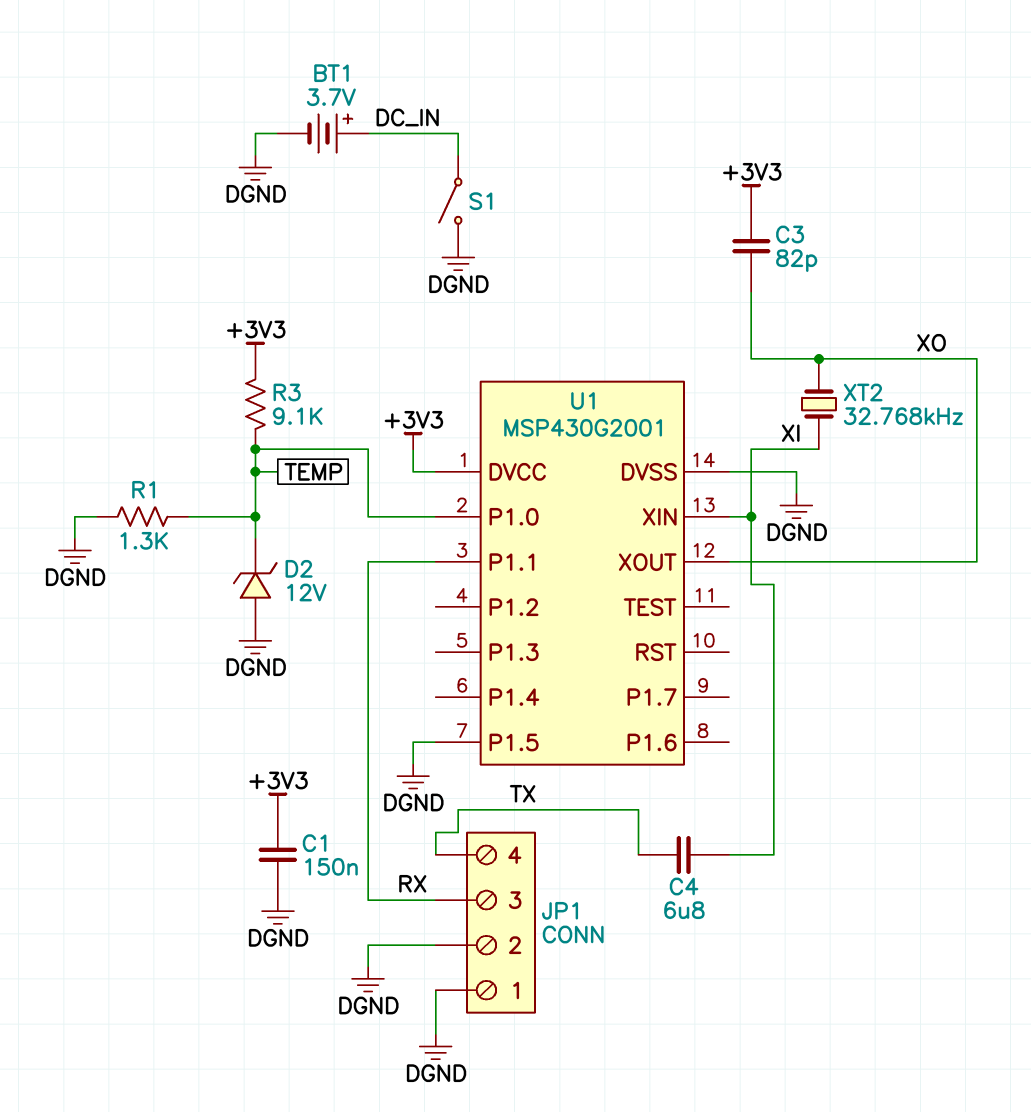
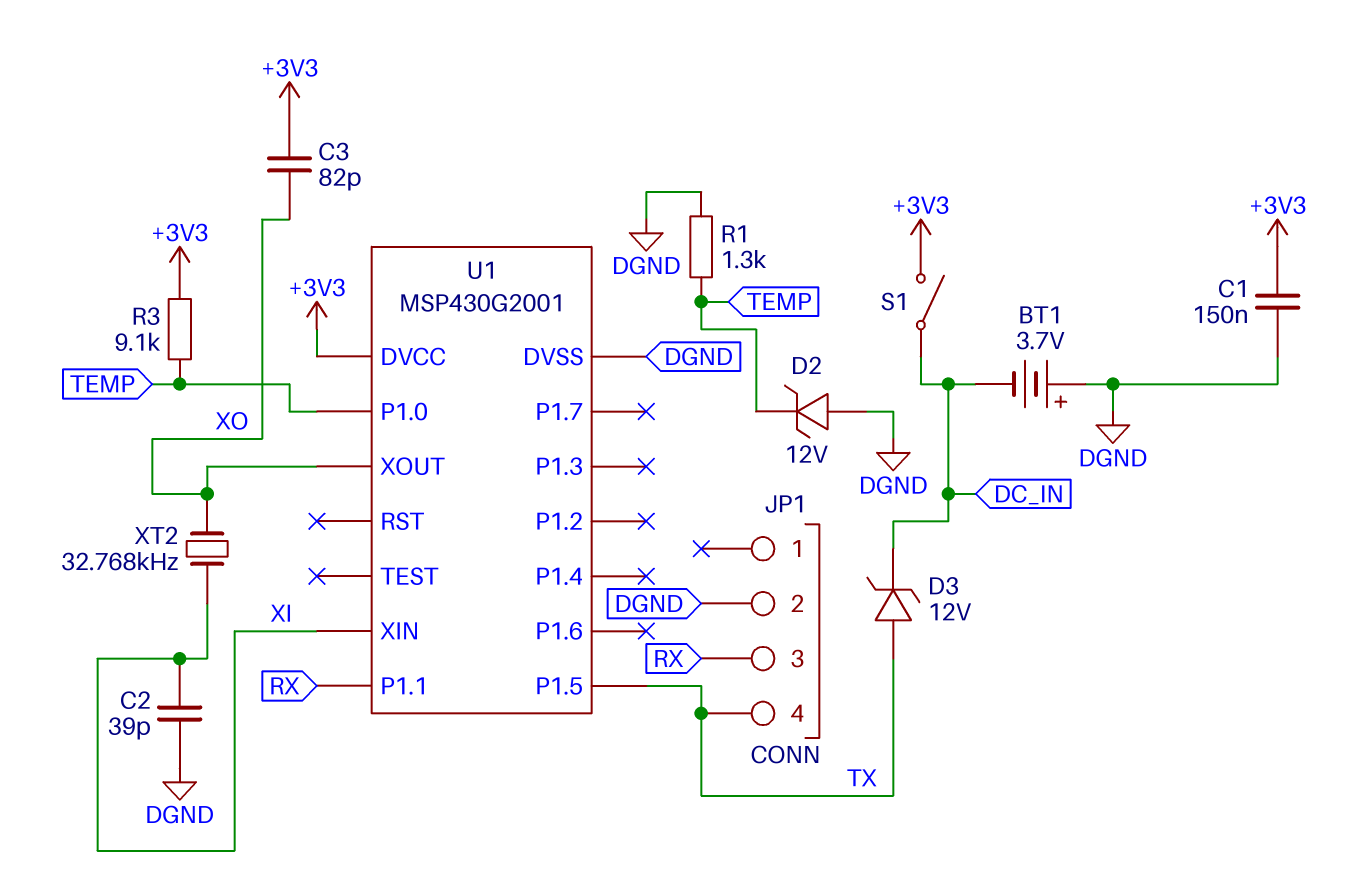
BT1: 3.7V (plus DC_IN, minus DGND) -> 3.7V (plus DGND, minus DC_IN)
C2: none -> 39pF (DGND, XI)
C4: 6.8uF (TX, XI) -> none
D3: none -> zener 12V (A TX, K DC_IN)
JP1 pin 1: DGND -> none
S1: switch (DC_IN, DGND) -> switch (+3V3, DC_IN)
U1 pin P1.5: DGND -> TX

